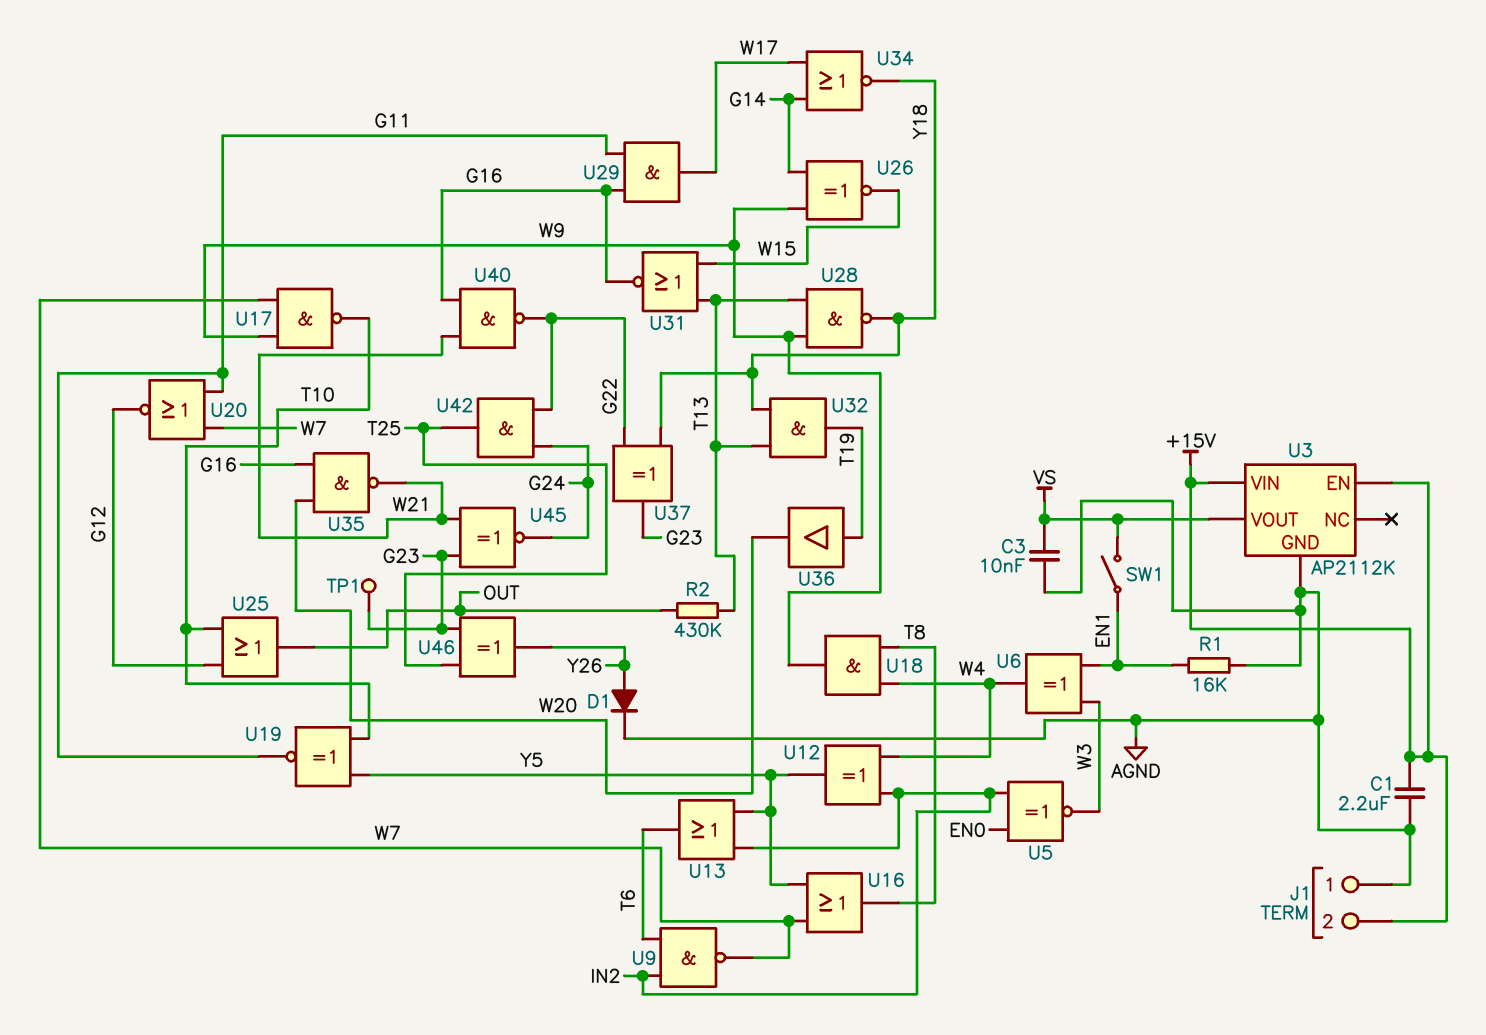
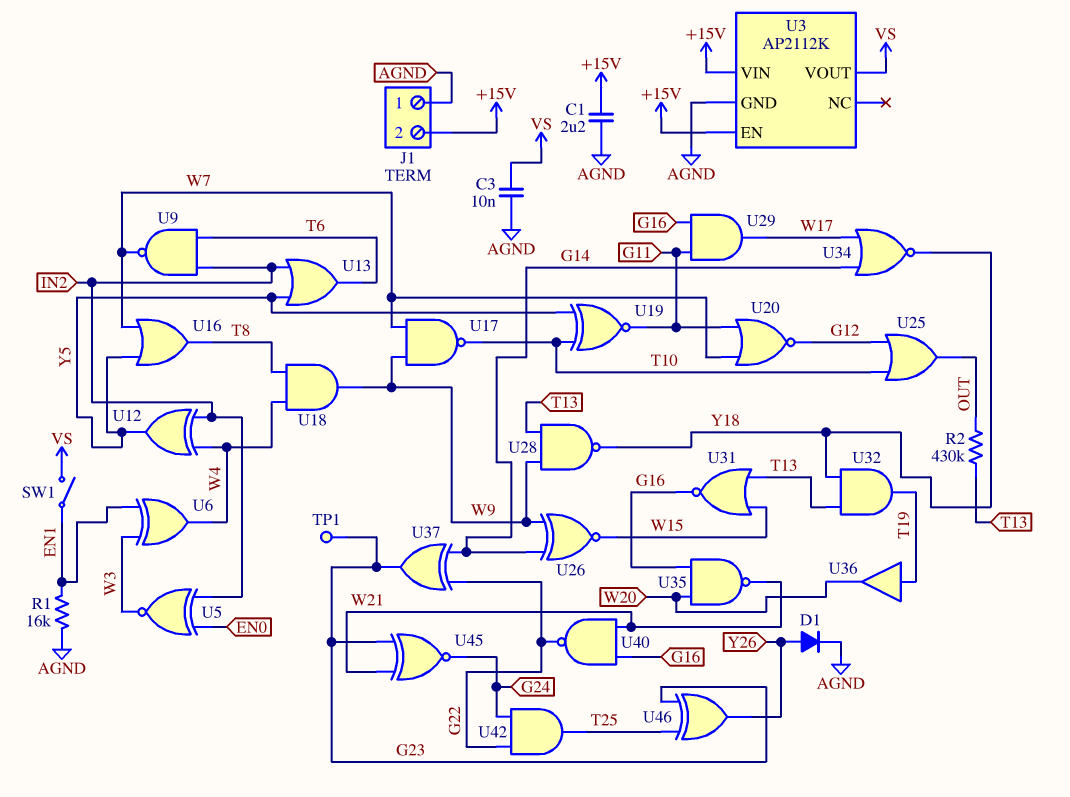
U37: XOR (in G22, in Y18, out G23) -> XOR (in G14, in G22, out G23)

